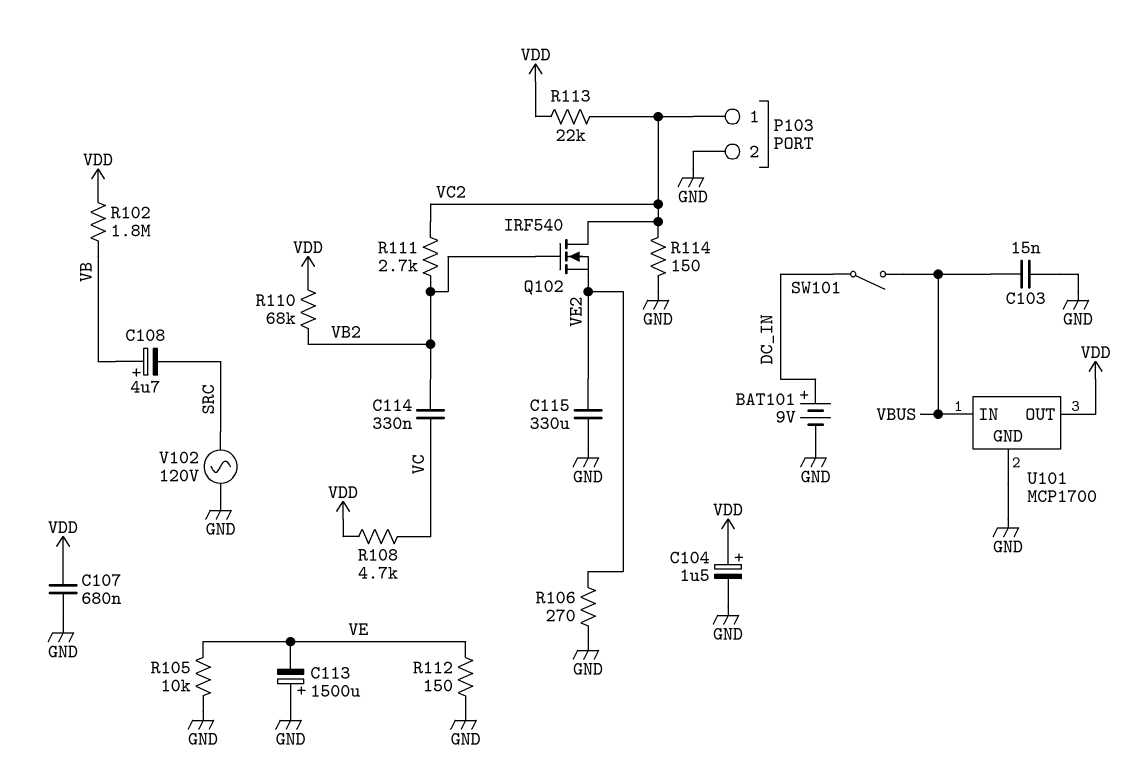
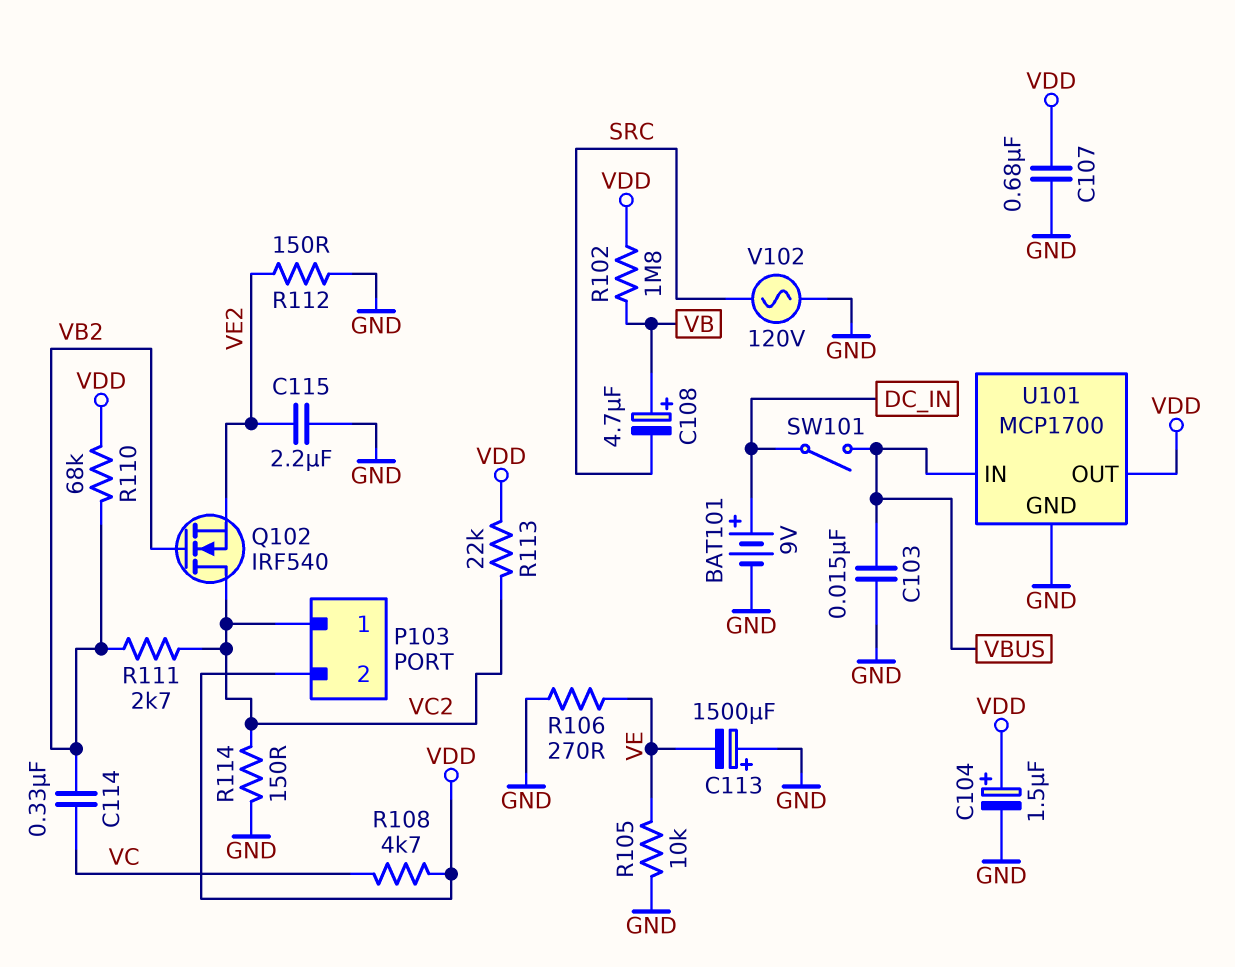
C115: 330uF (GND, VE2) -> 2.2uF (GND, VE2)
P103 pin 2: GND -> VDD
R106: 270 (GND, VE2) -> 270 (GND, VE)
R112: 150 (GND, VE) -> 150 (GND, VE2)

